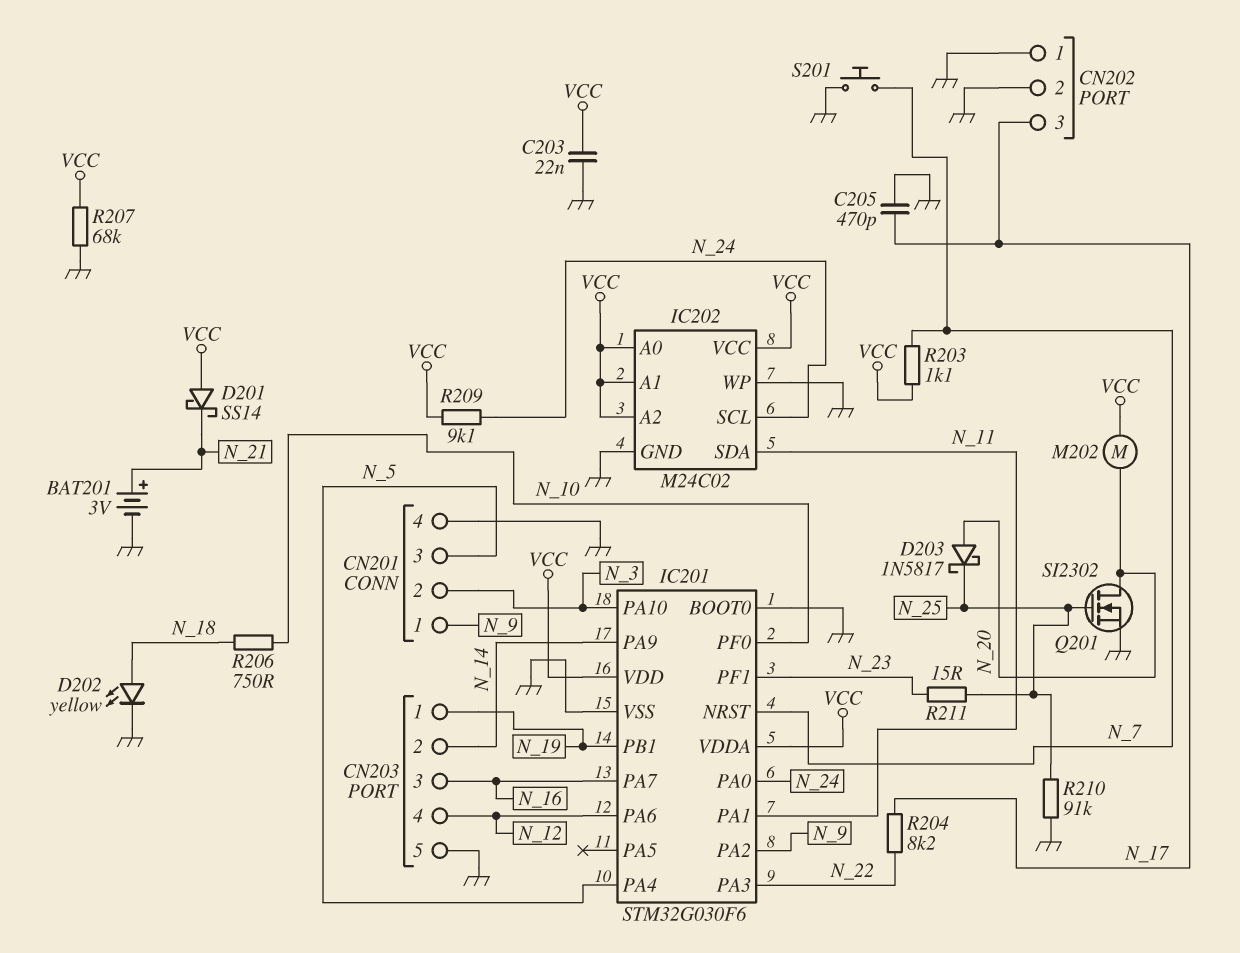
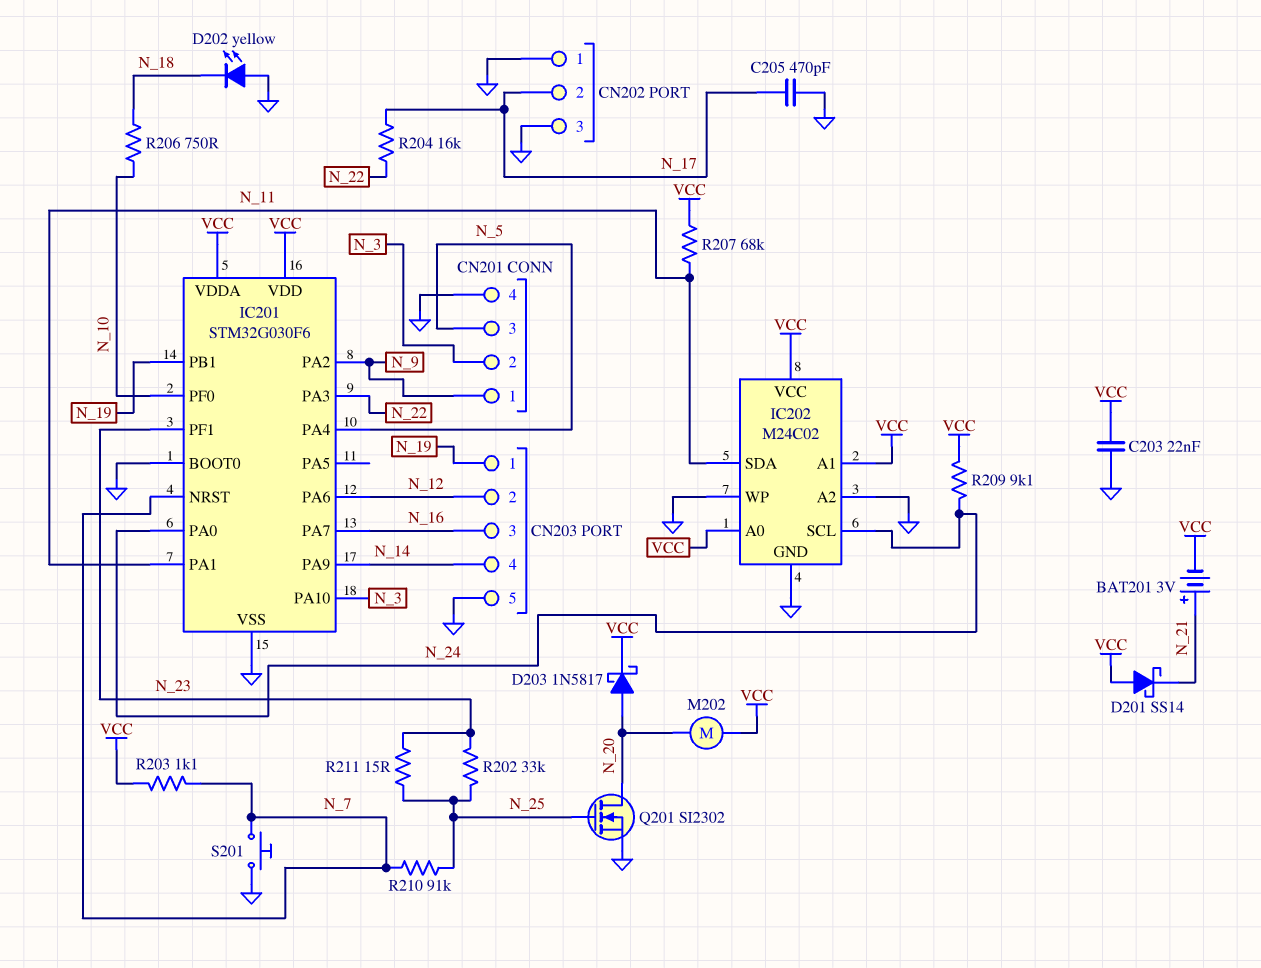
BAT201: 3V (plus N_21, minus GND) -> 3V (plus N_21, minus VCC)
CN202 pin 2: GND -> N_17
CN202 pin 3: N_17 -> GND
CN203 pin 2: N_14 -> N_12
CN203 pin 4: N_12 -> N_14
D202: LED yellow (A N_18, K GND) -> LED yellow (A GND, K N_18)
D203: schottky 1N5817 (A N_20, K N_25) -> schottky 1N5817 (A N_20, K VCC)
IC202 pin A2: VCC -> GND
R202: none -> 33k (N_23, N_25)
R204: 8.2k (N_17, N_22) -> 16k (N_17, N_22)
R207: 68k (GND, VCC) -> 68k (N_11, VCC)
R210: 91k (GND, N_25) -> 91k (N_7, N_25)

